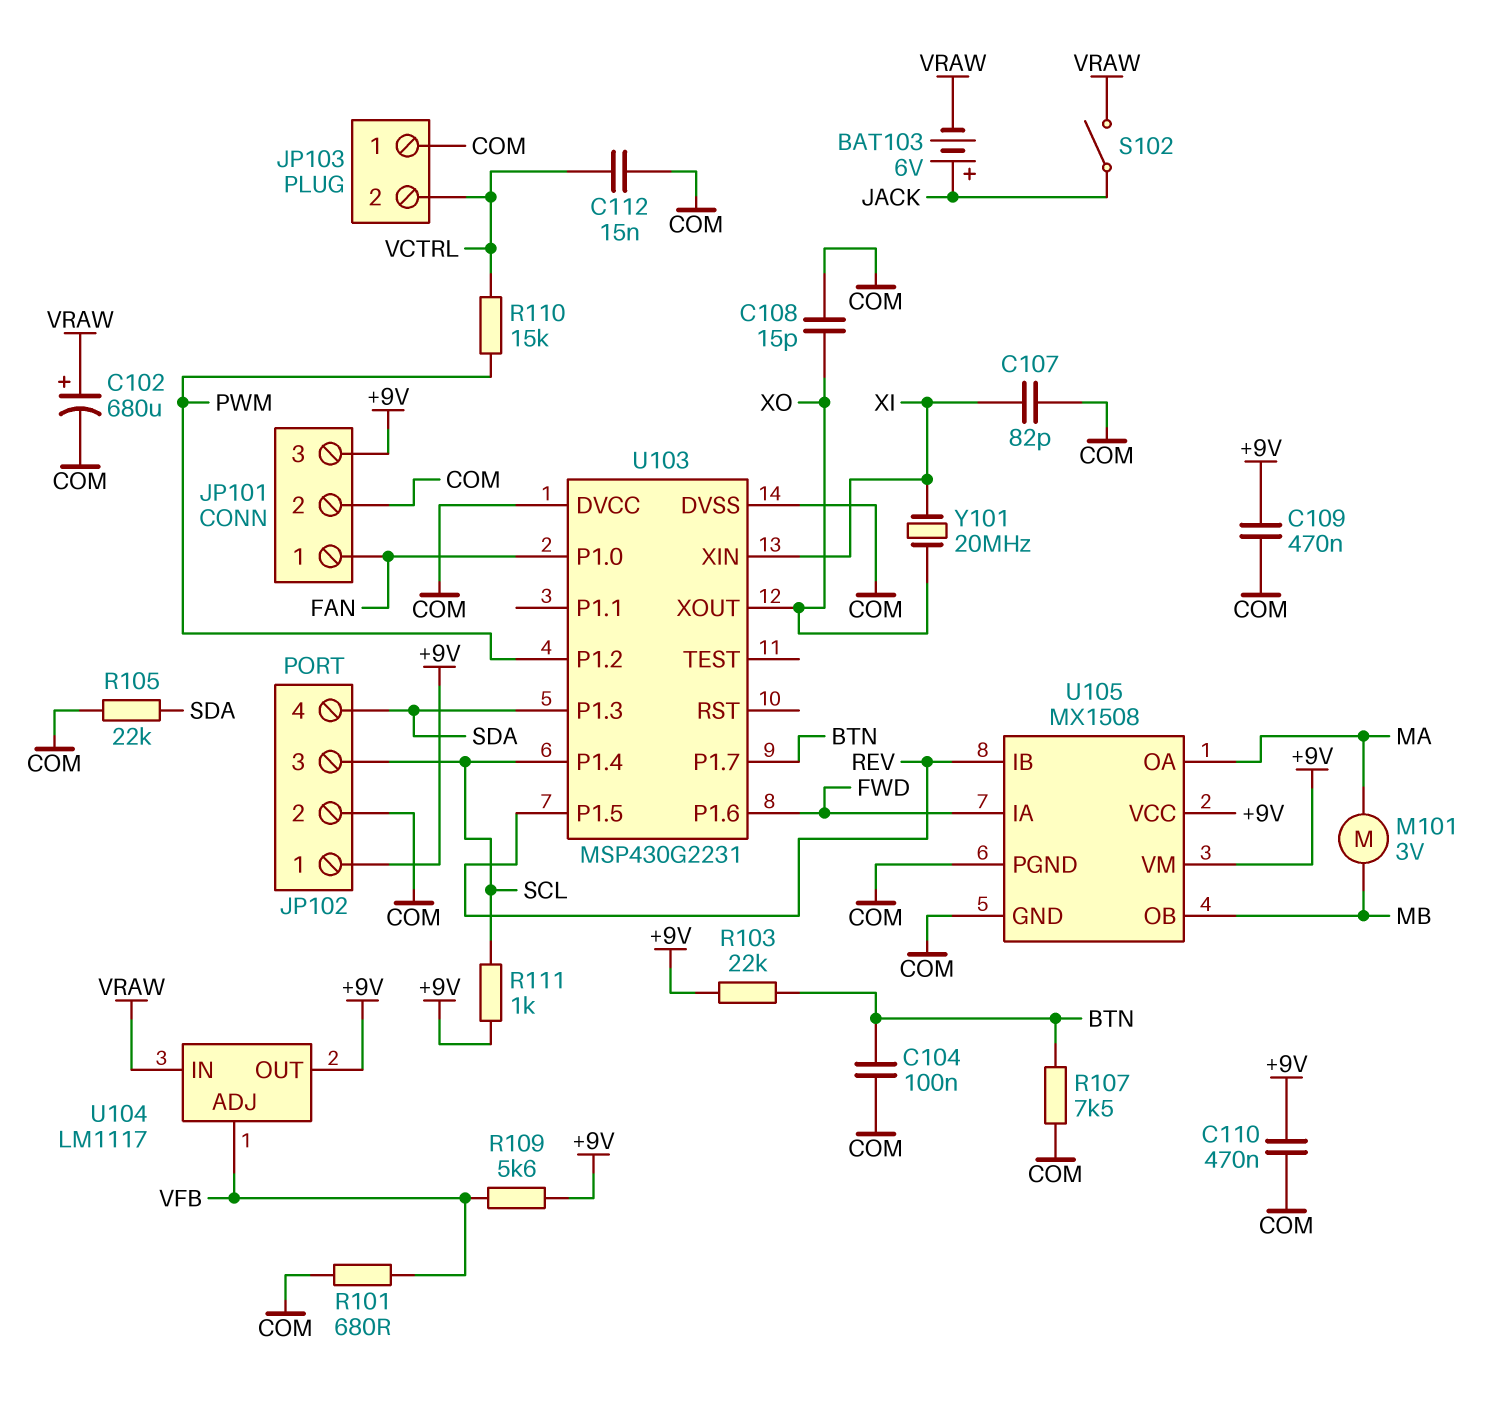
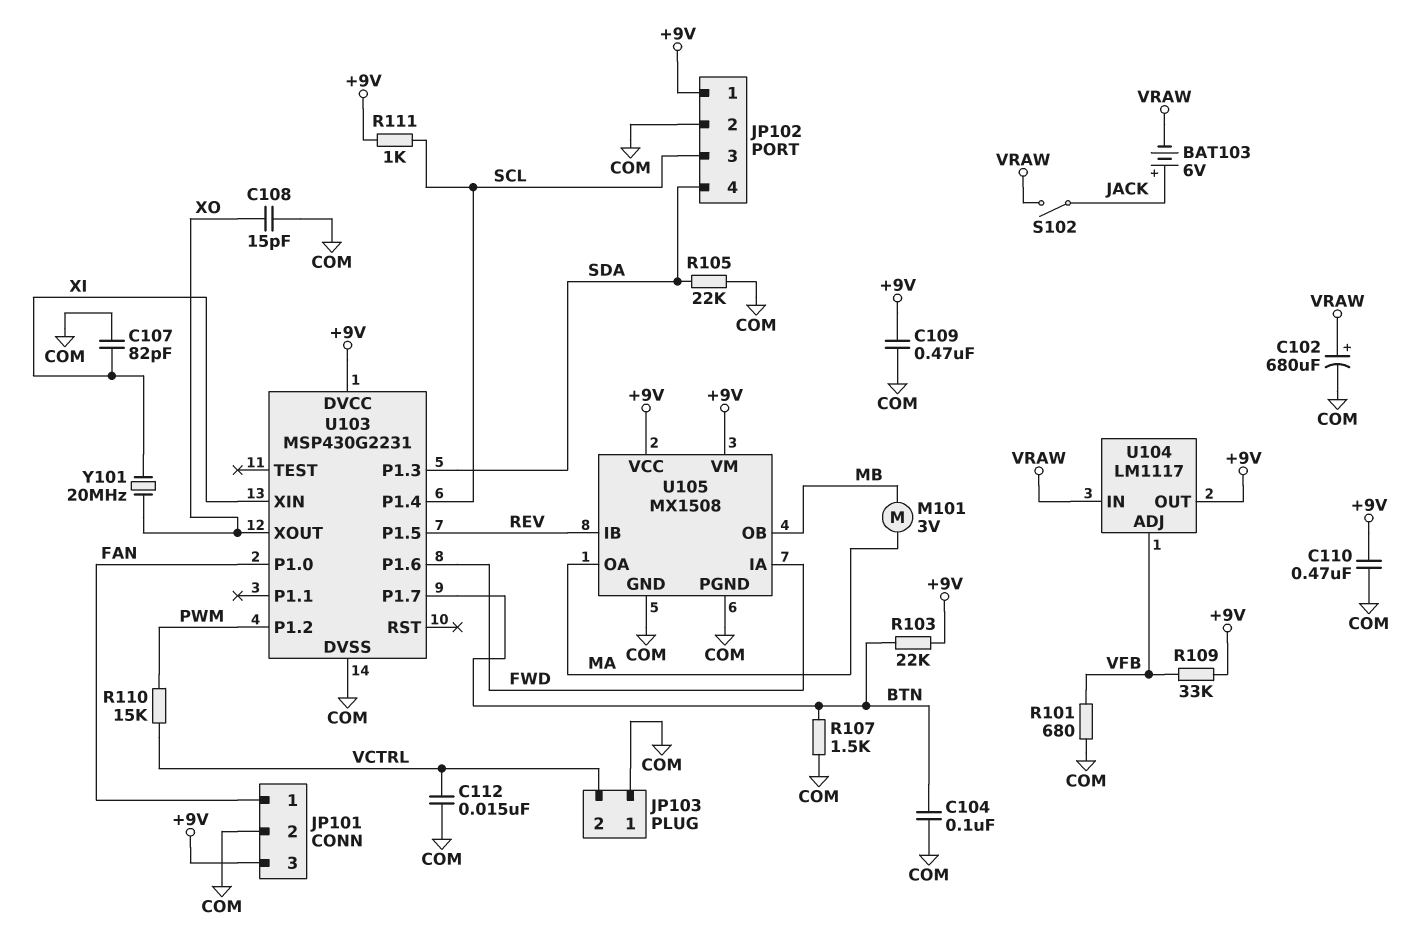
R107: 7.5k (BTN, COM) -> 1.5k (BTN, COM)
R109: 5.6k (+9V, VFB) -> 33k (+9V, VFB)
U103 pin DVCC: COM -> +9V

